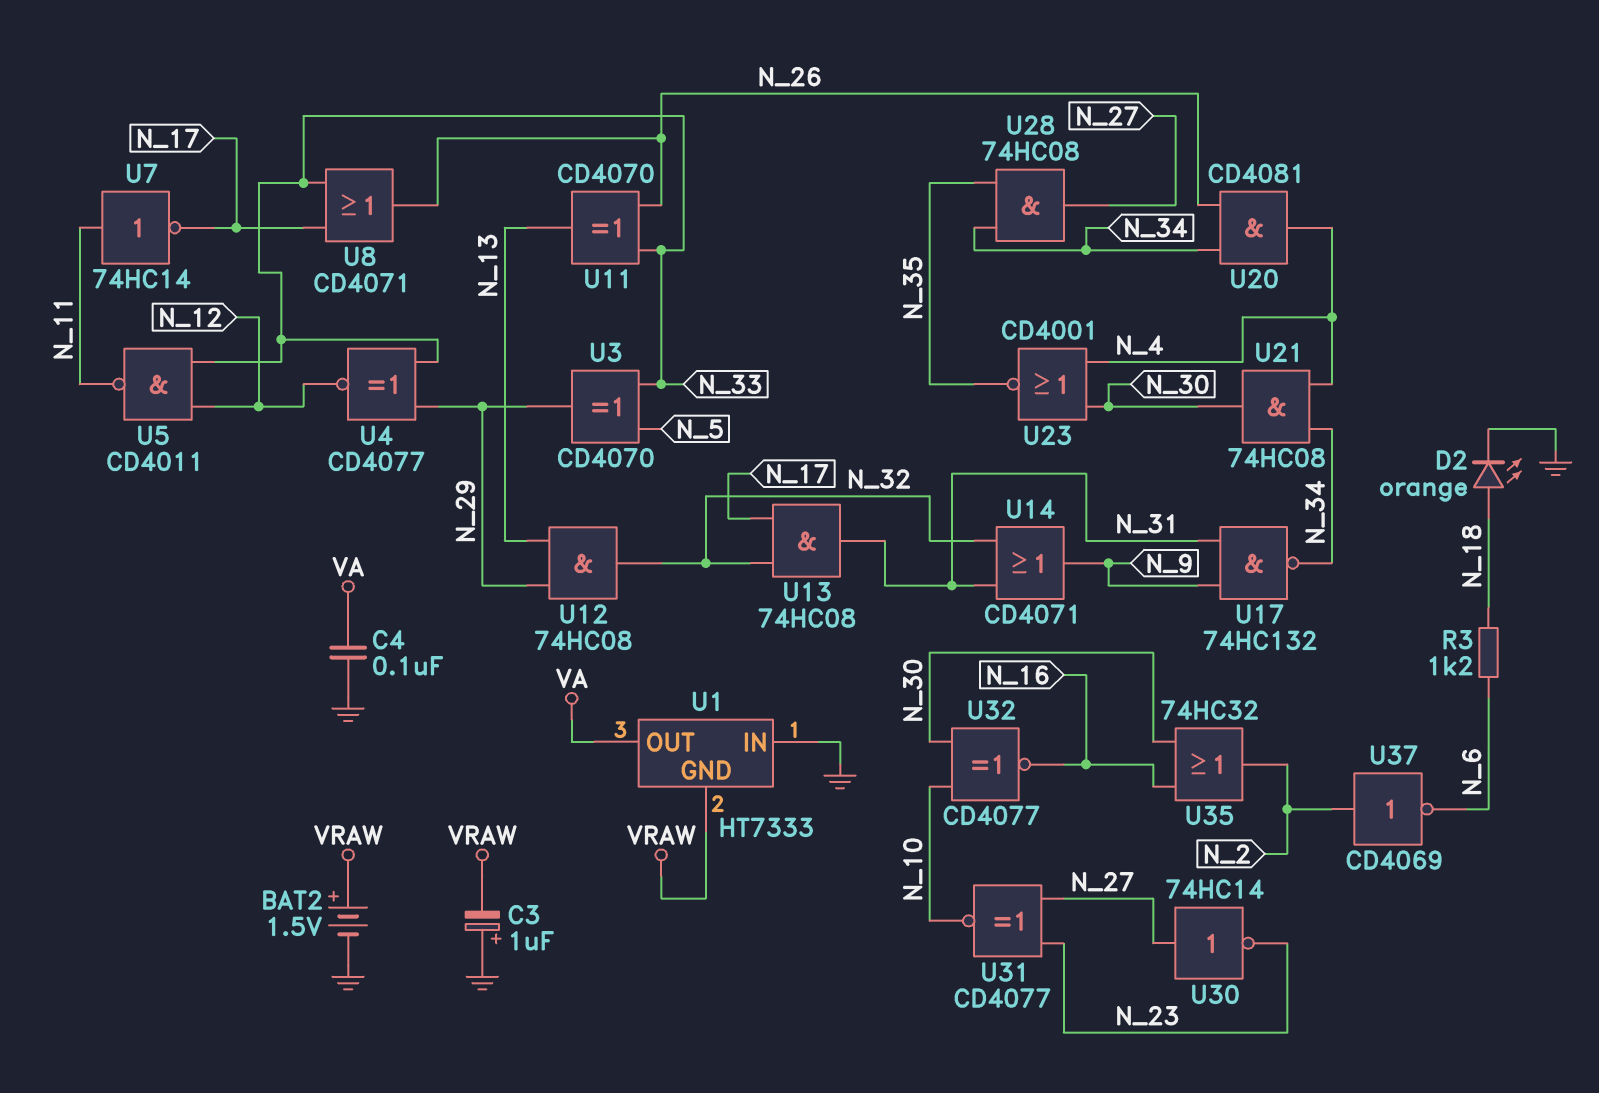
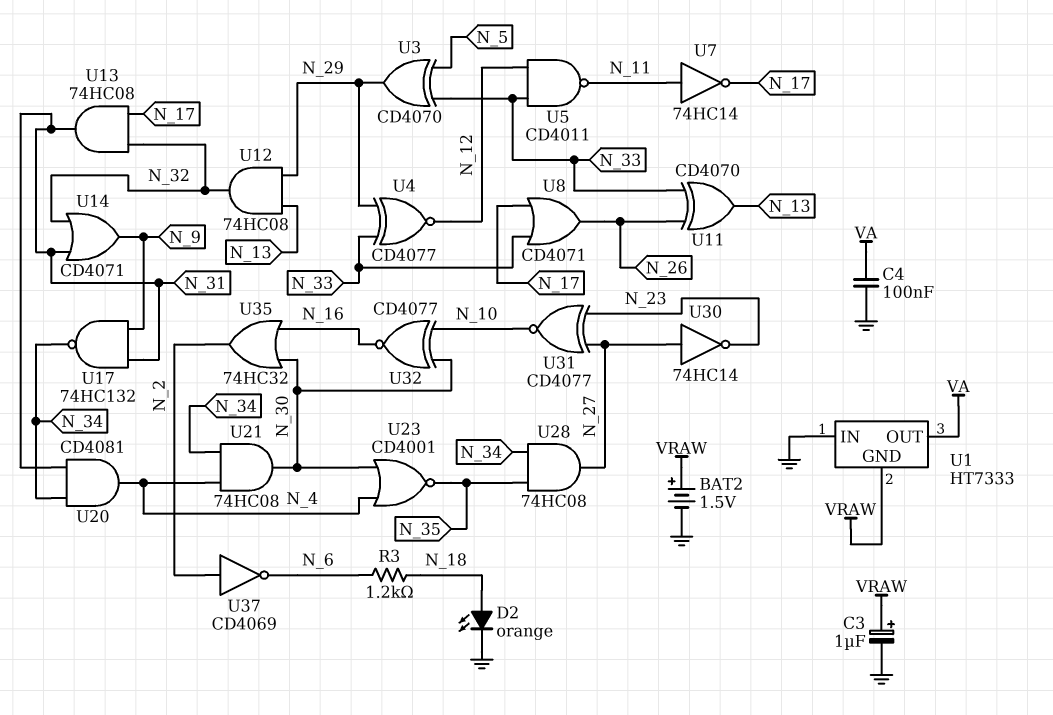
C3: 1uF (plus GND, minus VRAW) -> 1uF (plus VRAW, minus GND)
U20: AND CD4081 (in N_26, in N_34, out N_4) -> AND CD4081 (in N_31, in N_34, out N_4)

